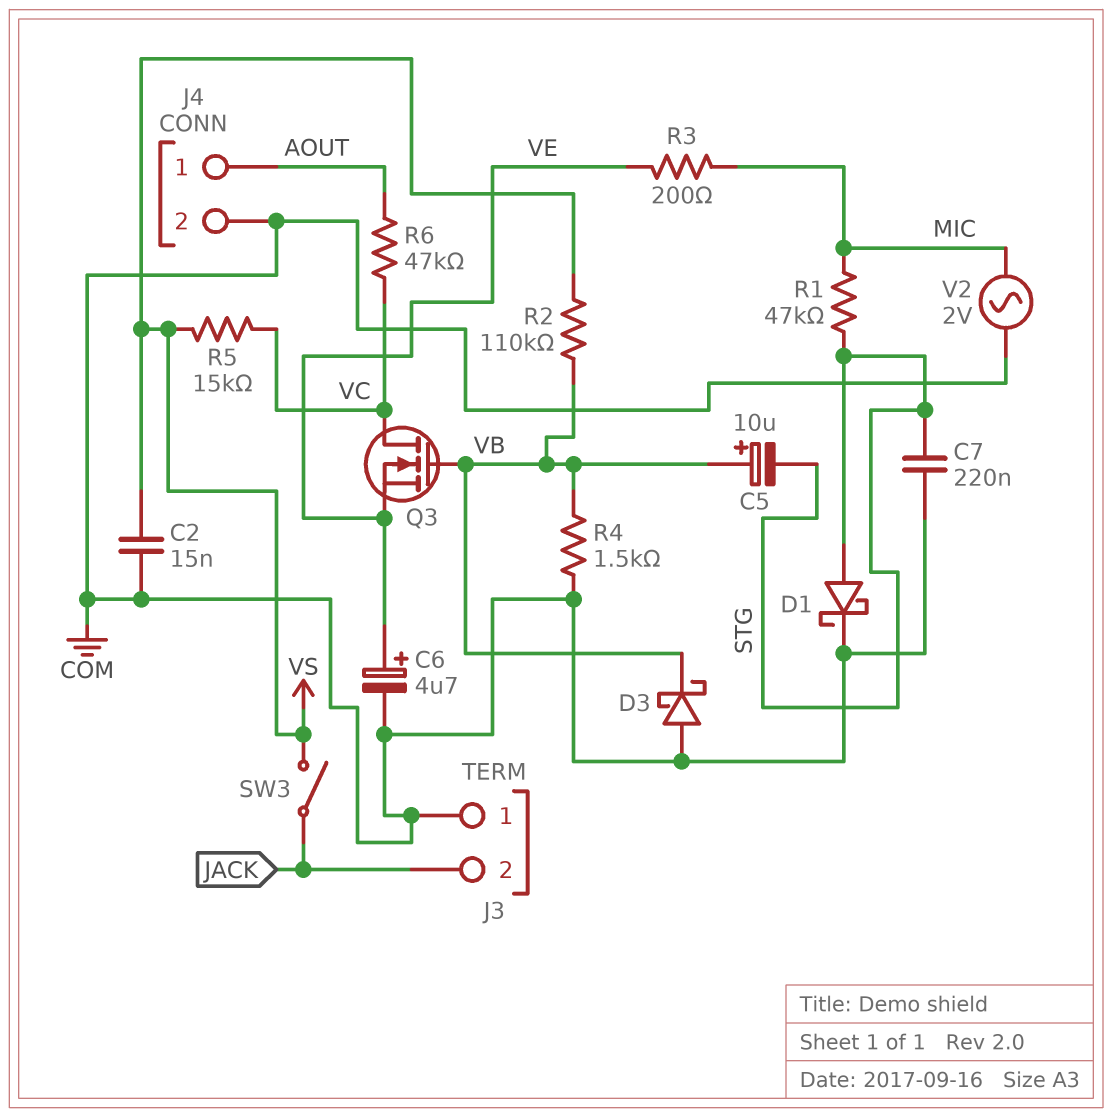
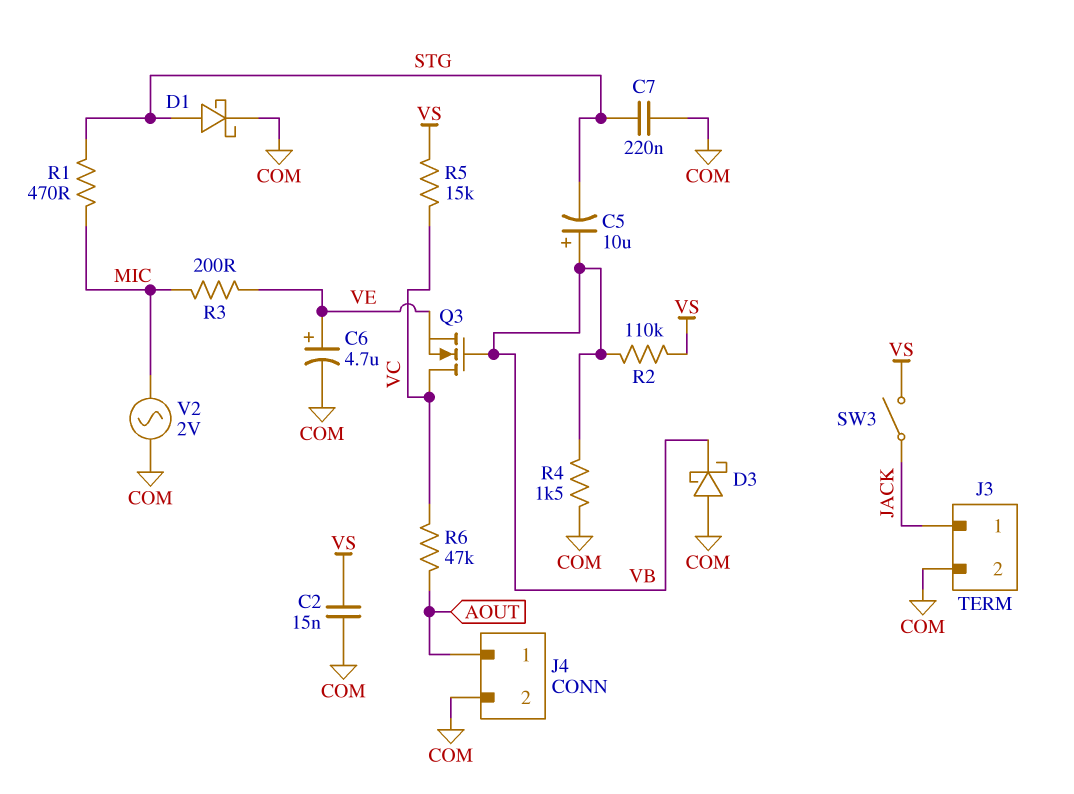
J3 pin 1: COM -> JACK
J3 pin 2: JACK -> COM
R1: 47k (MIC, STG) -> 470 (MIC, STG)

